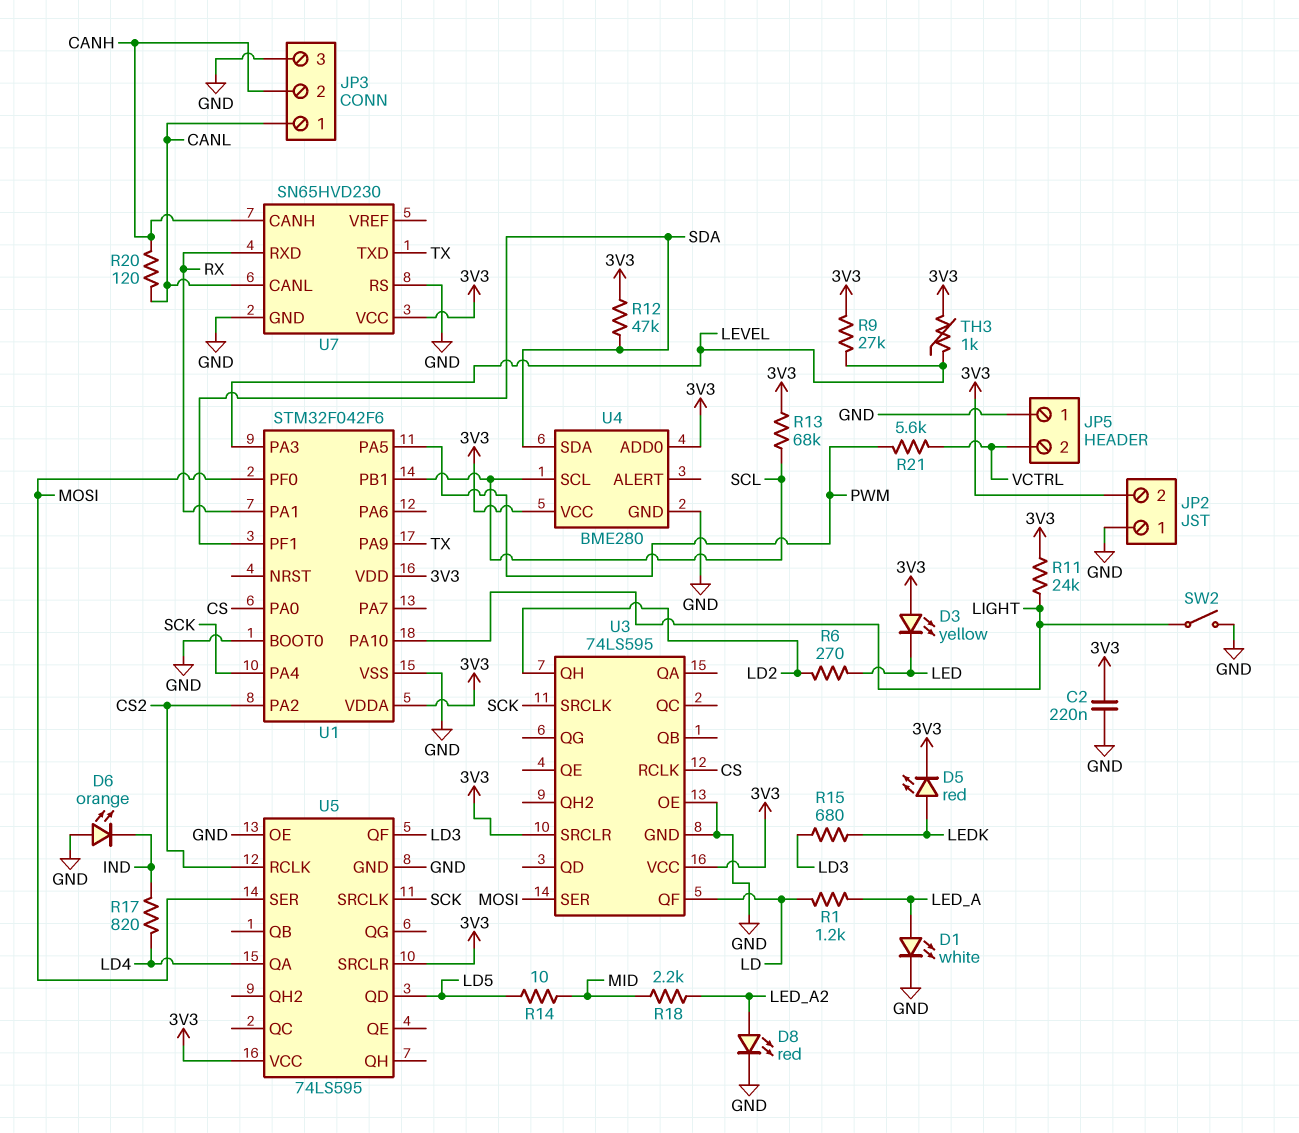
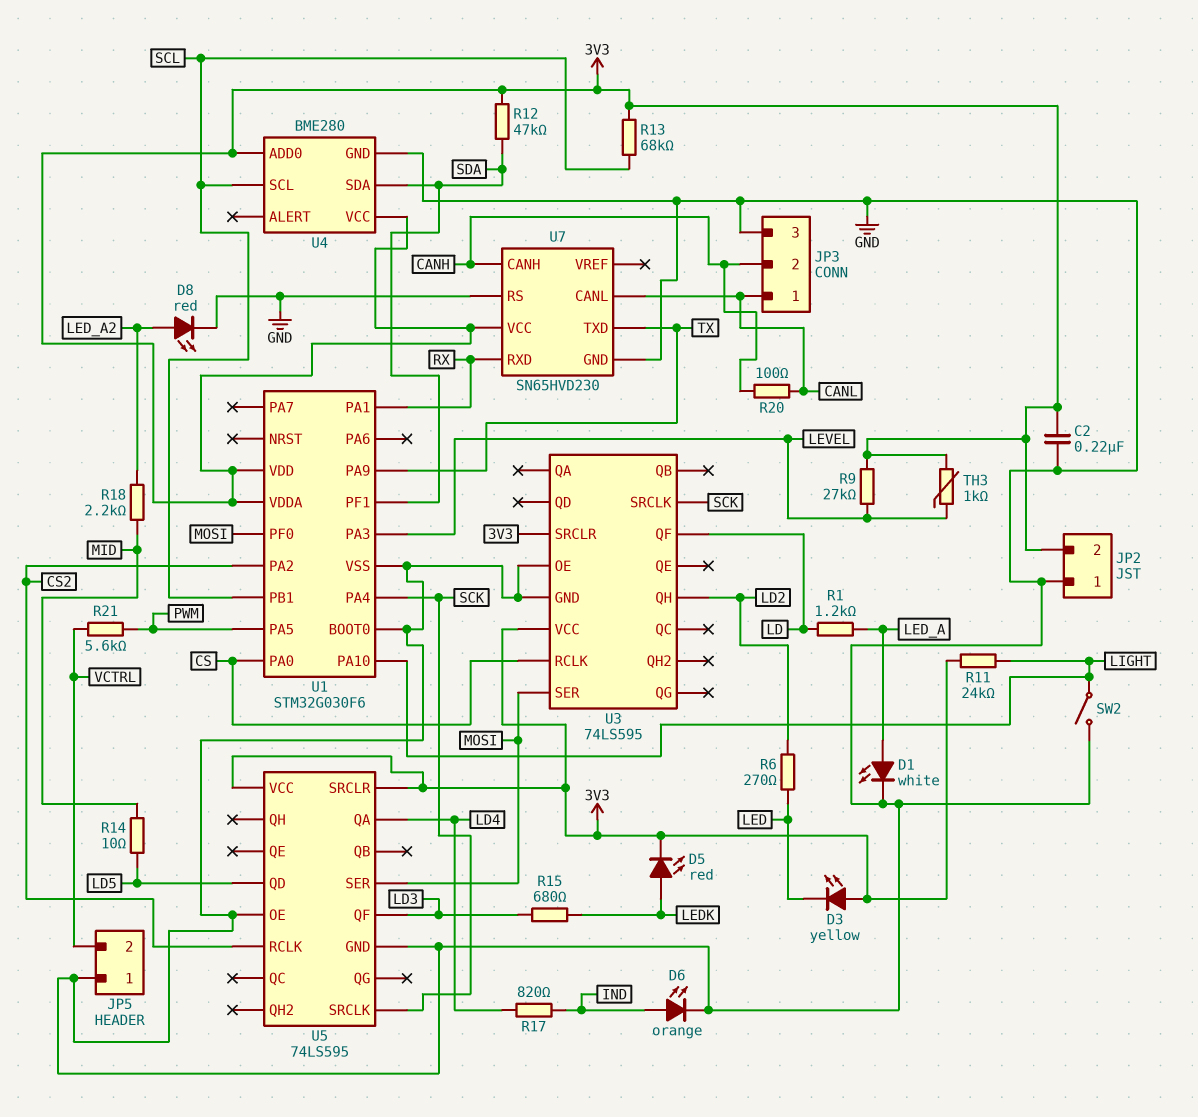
D6: LED orange (A GND, K IND) -> LED orange (A IND, K GND)
R20: 120 (CANH, CANL) -> 100 (CANH, CANL)
U1: STM32F042F6 -> STM32G030F6

